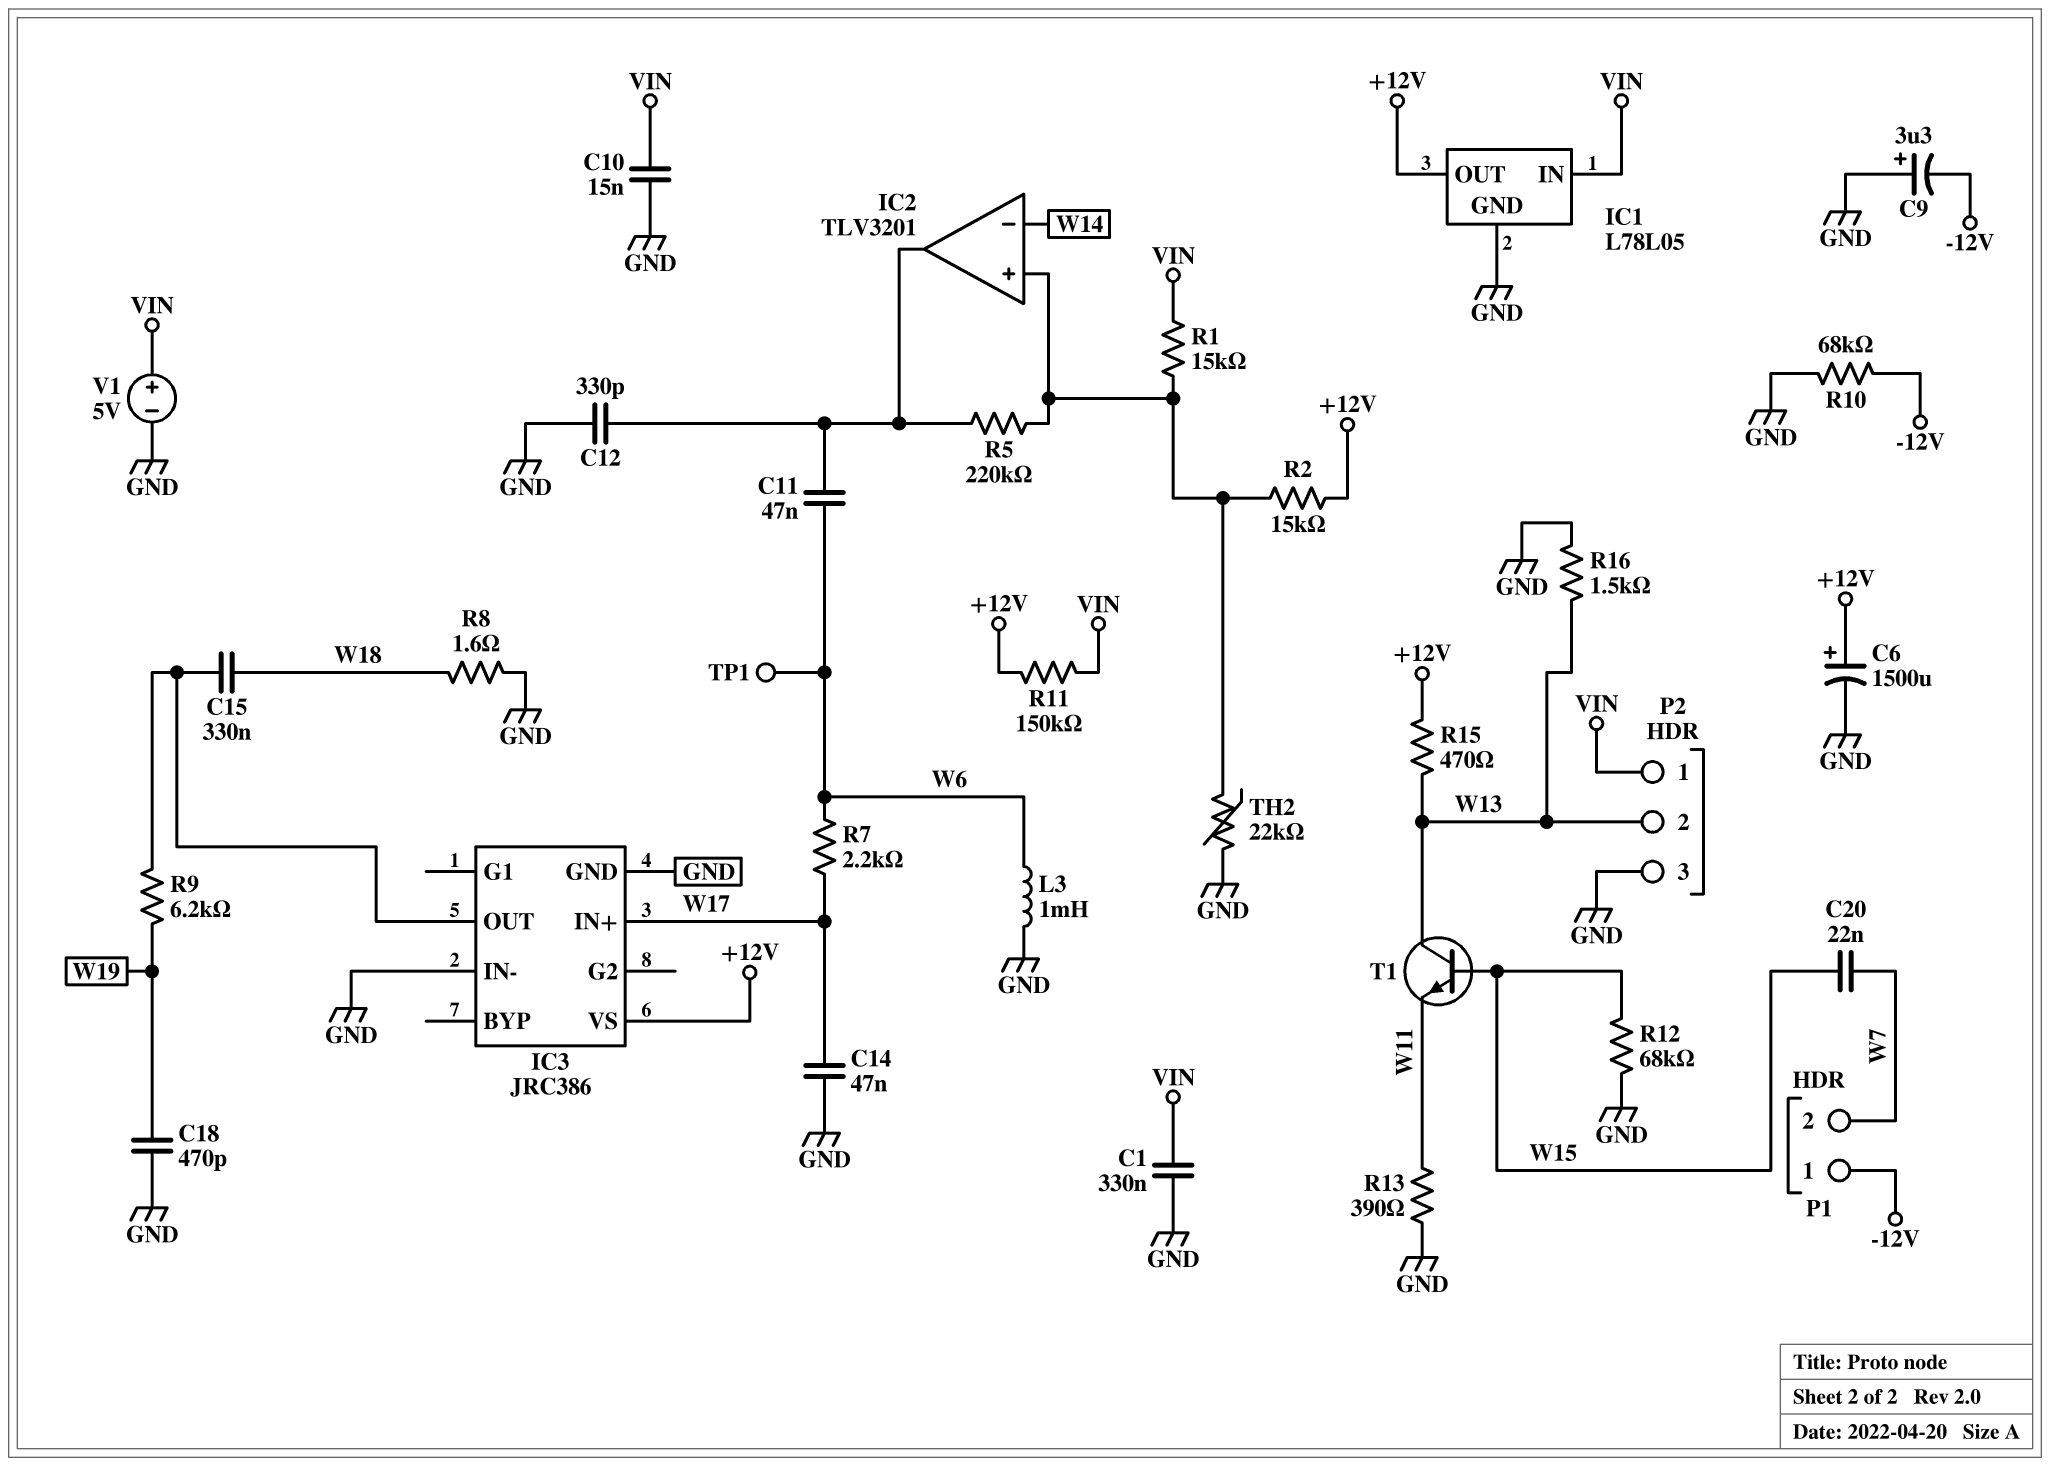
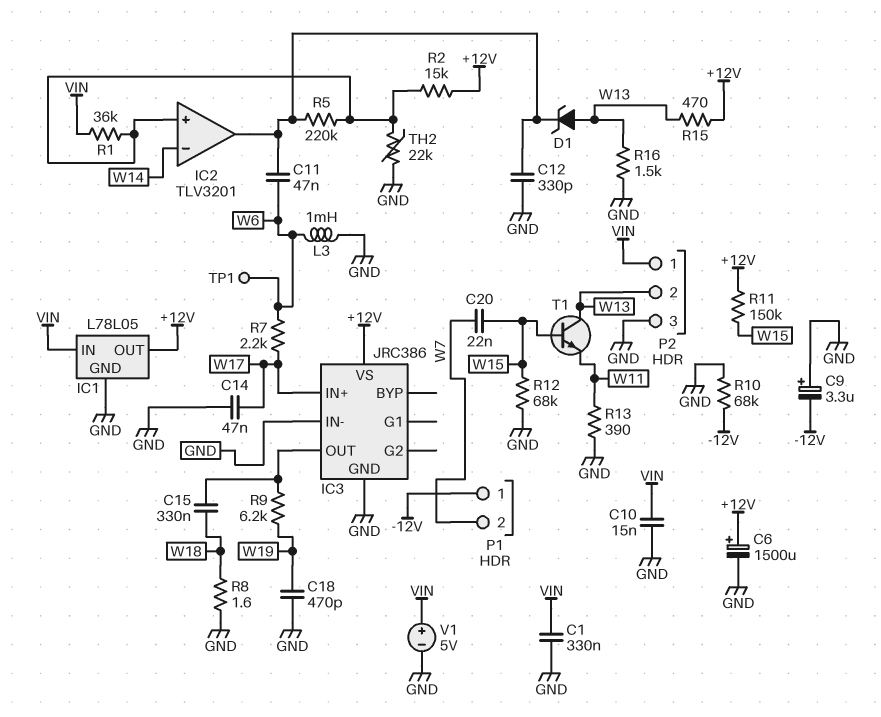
D1: none -> zener (A W13, K IC2/out)
R1: 15k (IC2/in+, VIN) -> 36k (IC2/in+, VIN)
R11: 150k (+12V, VIN) -> 150k (+12V, W15)

